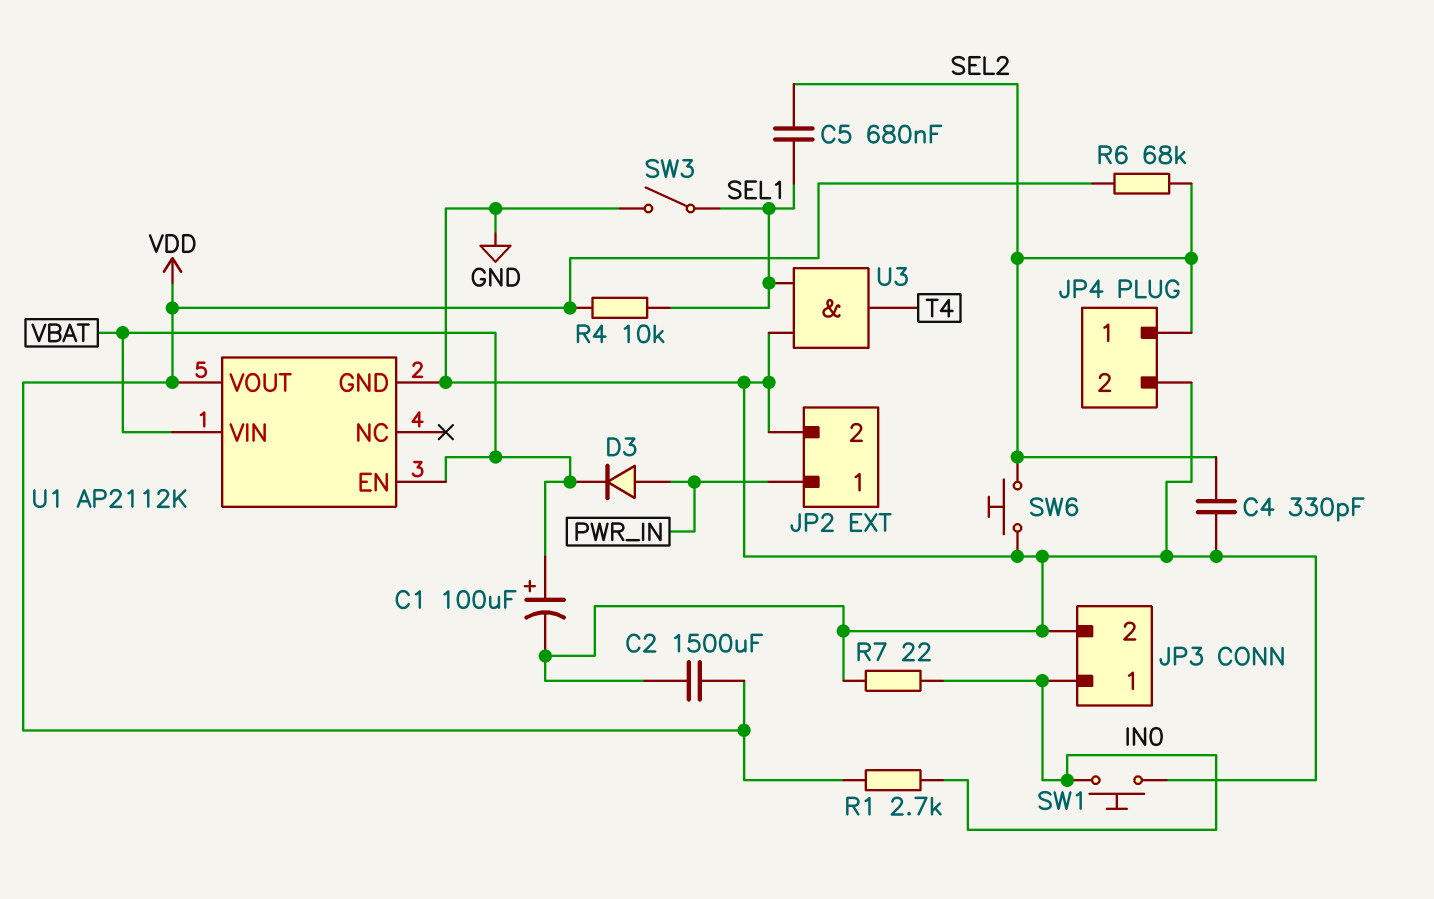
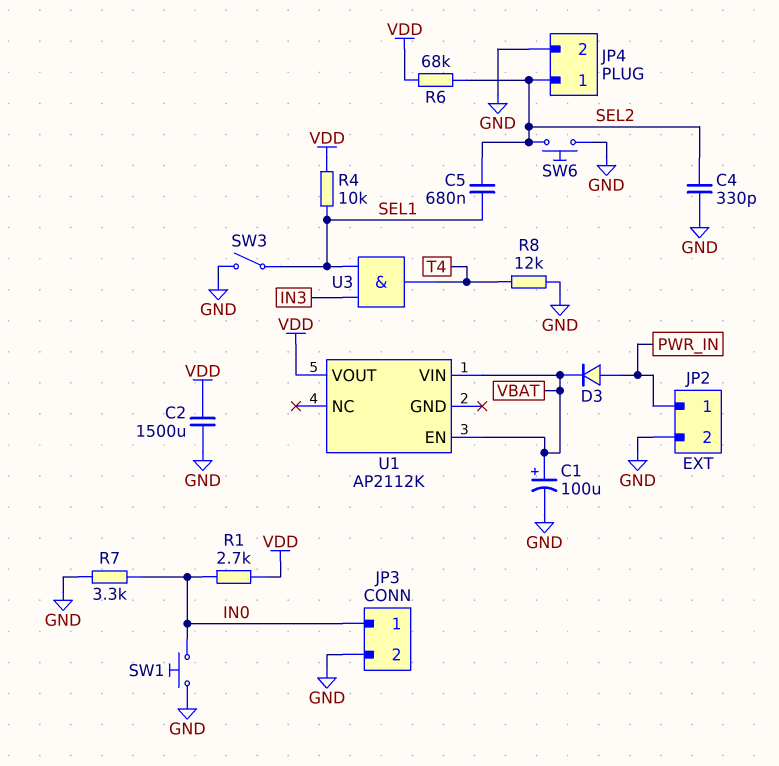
R7: 22 (GND, IN0) -> 3.3k (GND, IN0)
R8: none -> 12k (GND, T4)
U1 pin GND: GND -> none
U3: AND (in GND, in SEL1, out T4) -> AND (in IN3, in SEL1, out T4)

